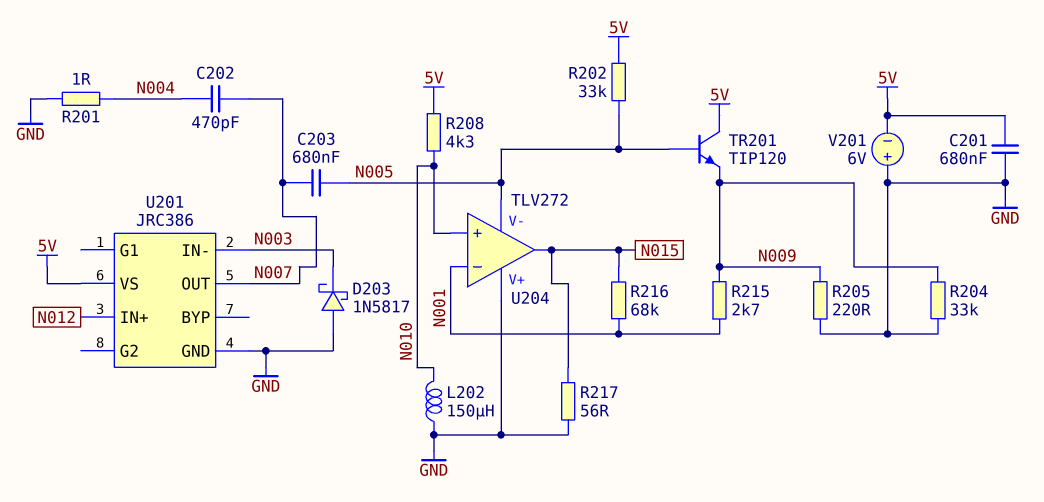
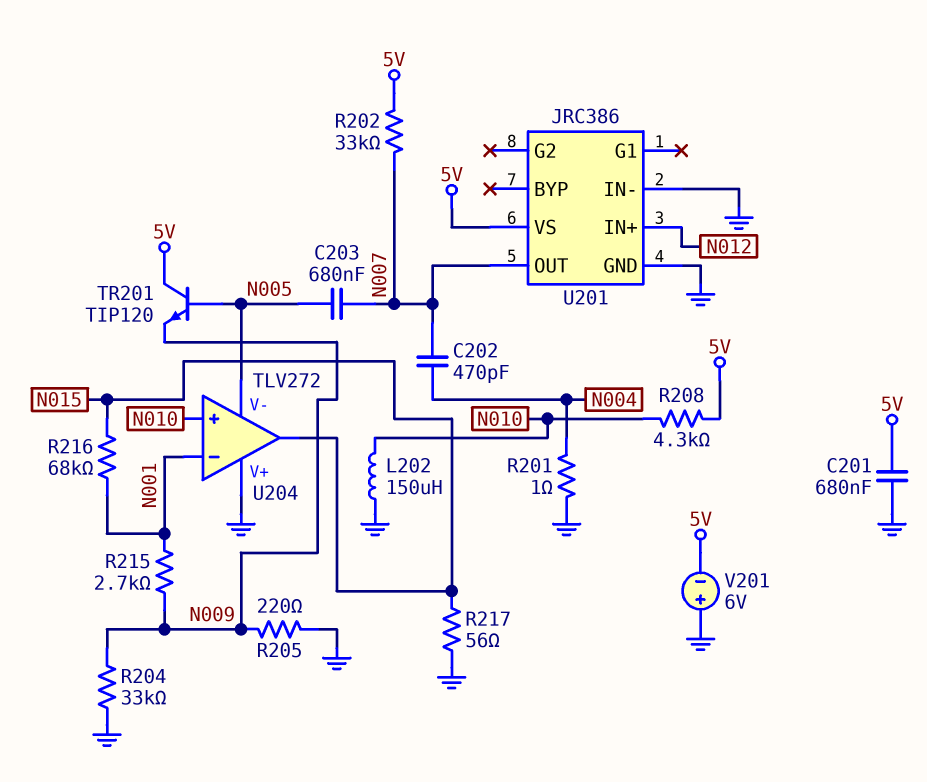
D203: schottky 1N5817 (A GND, K N003) -> none
R202: 33k (5V, N005) -> 33k (5V, N007)
U201 pin IN-: N003 -> GND

